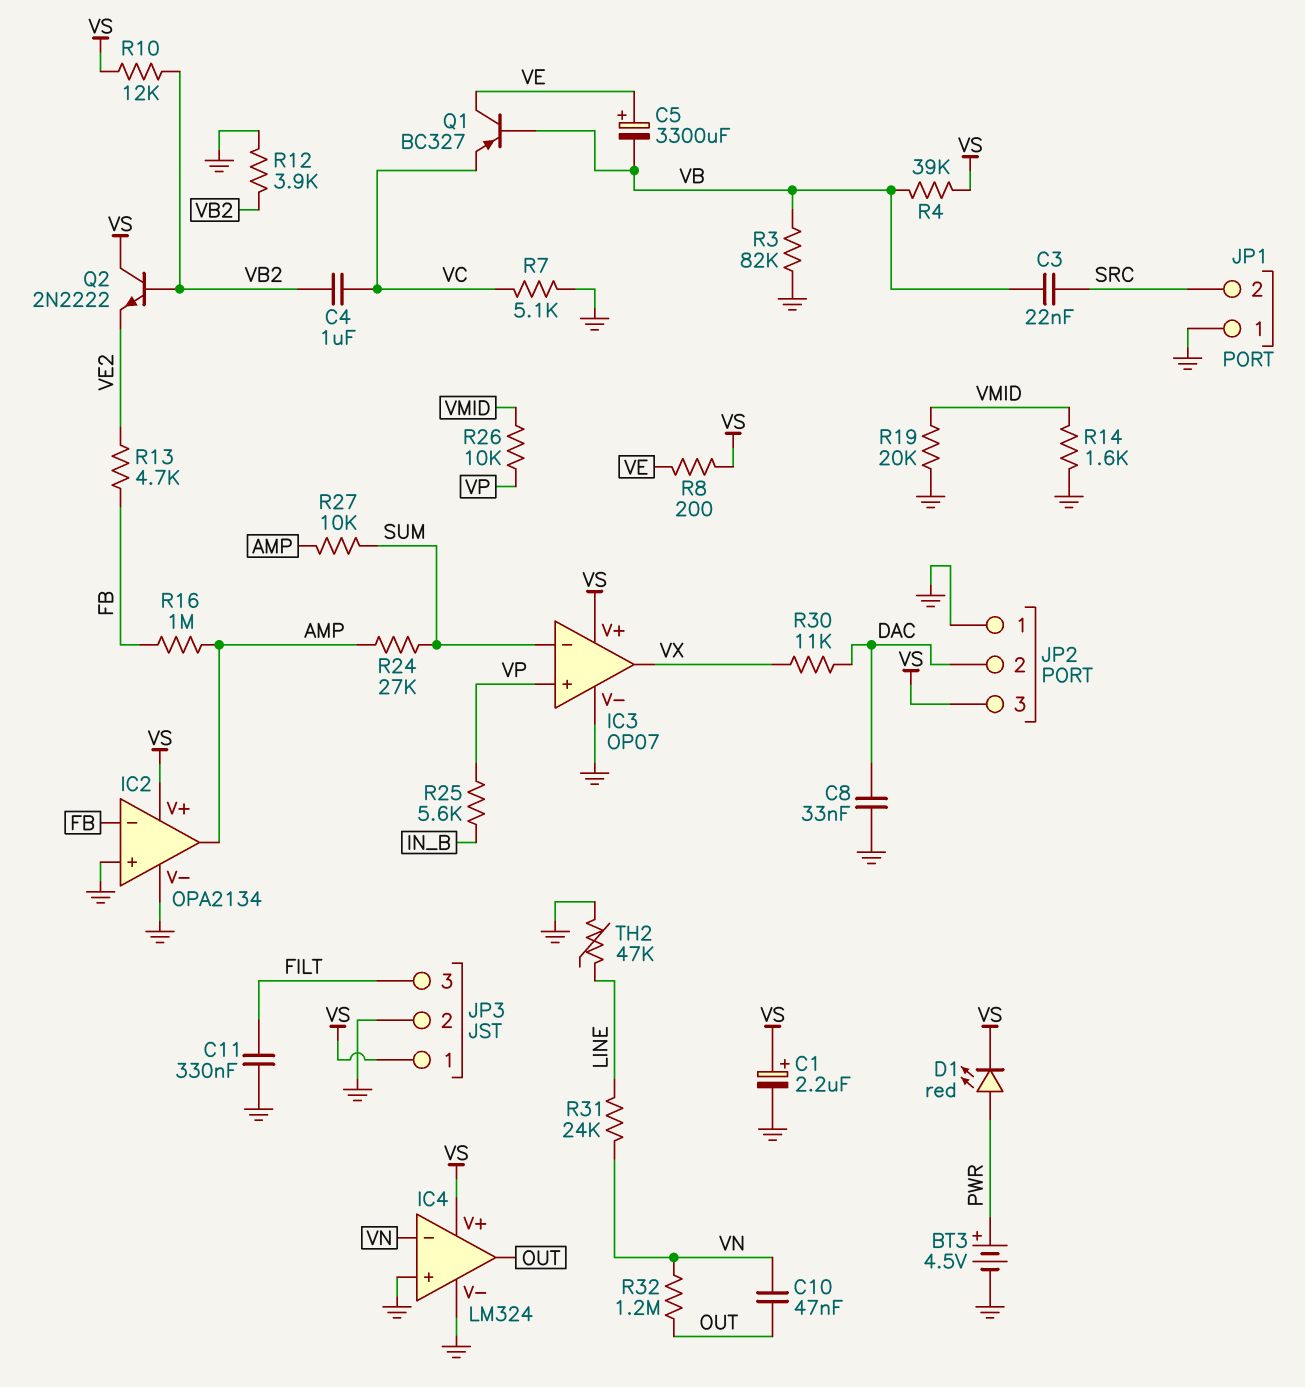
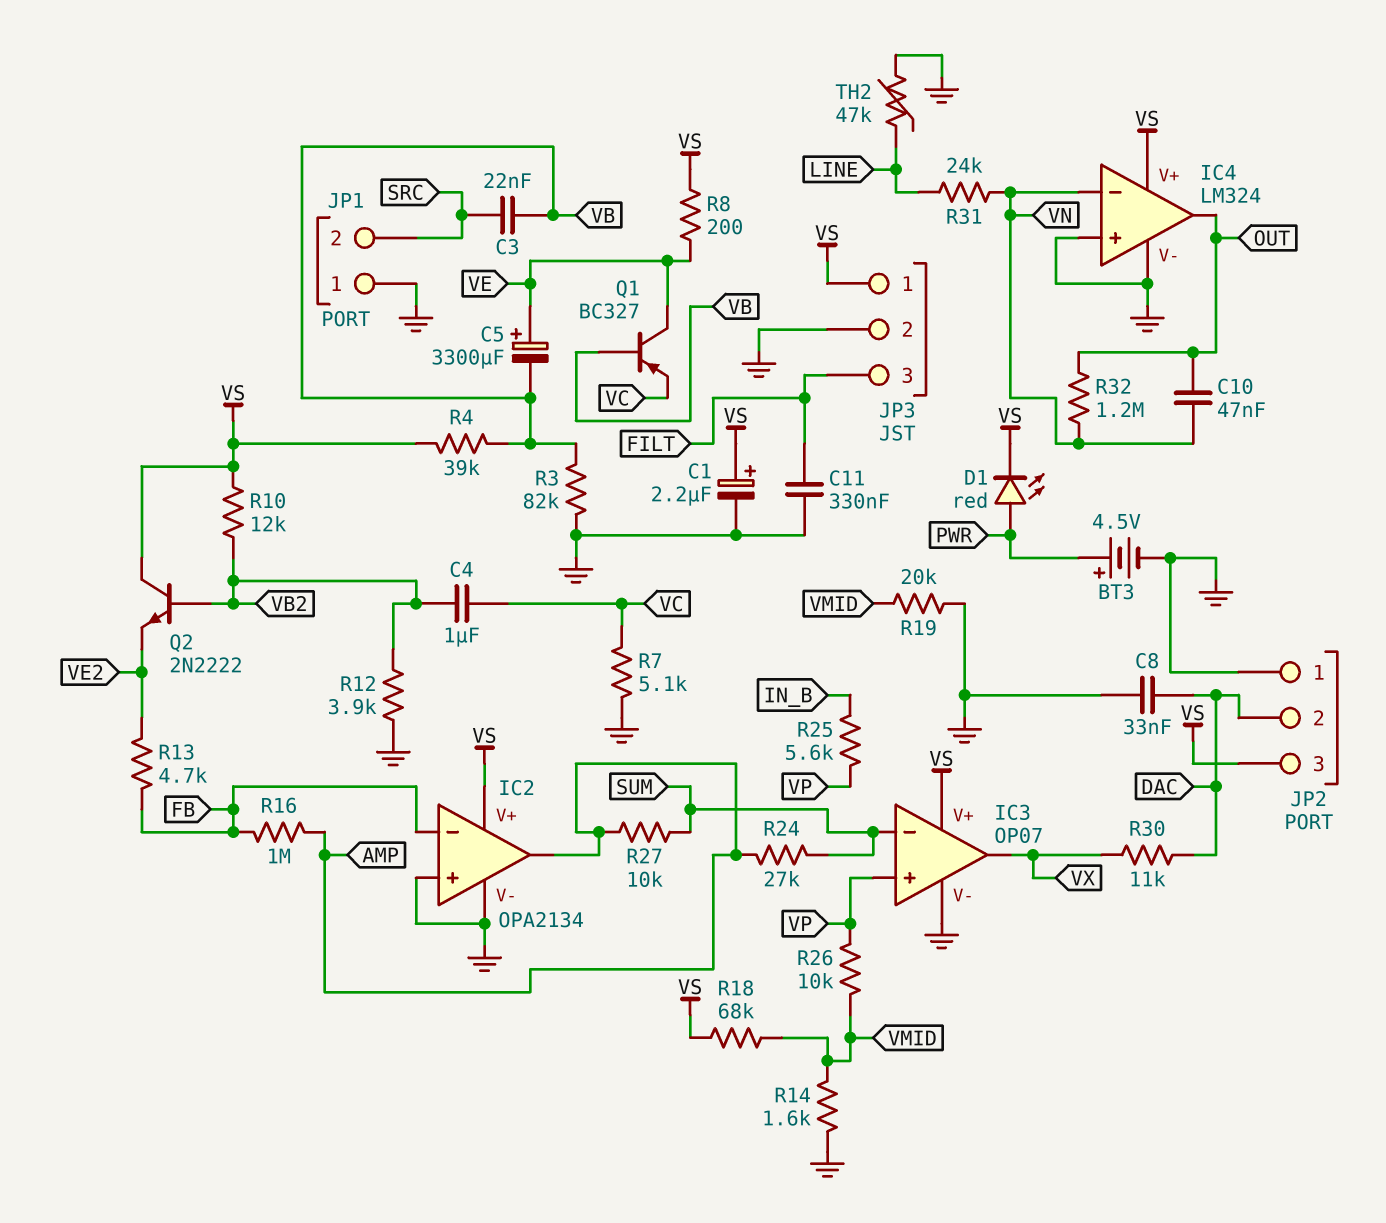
R18: none -> 68k (VMID, VS)

